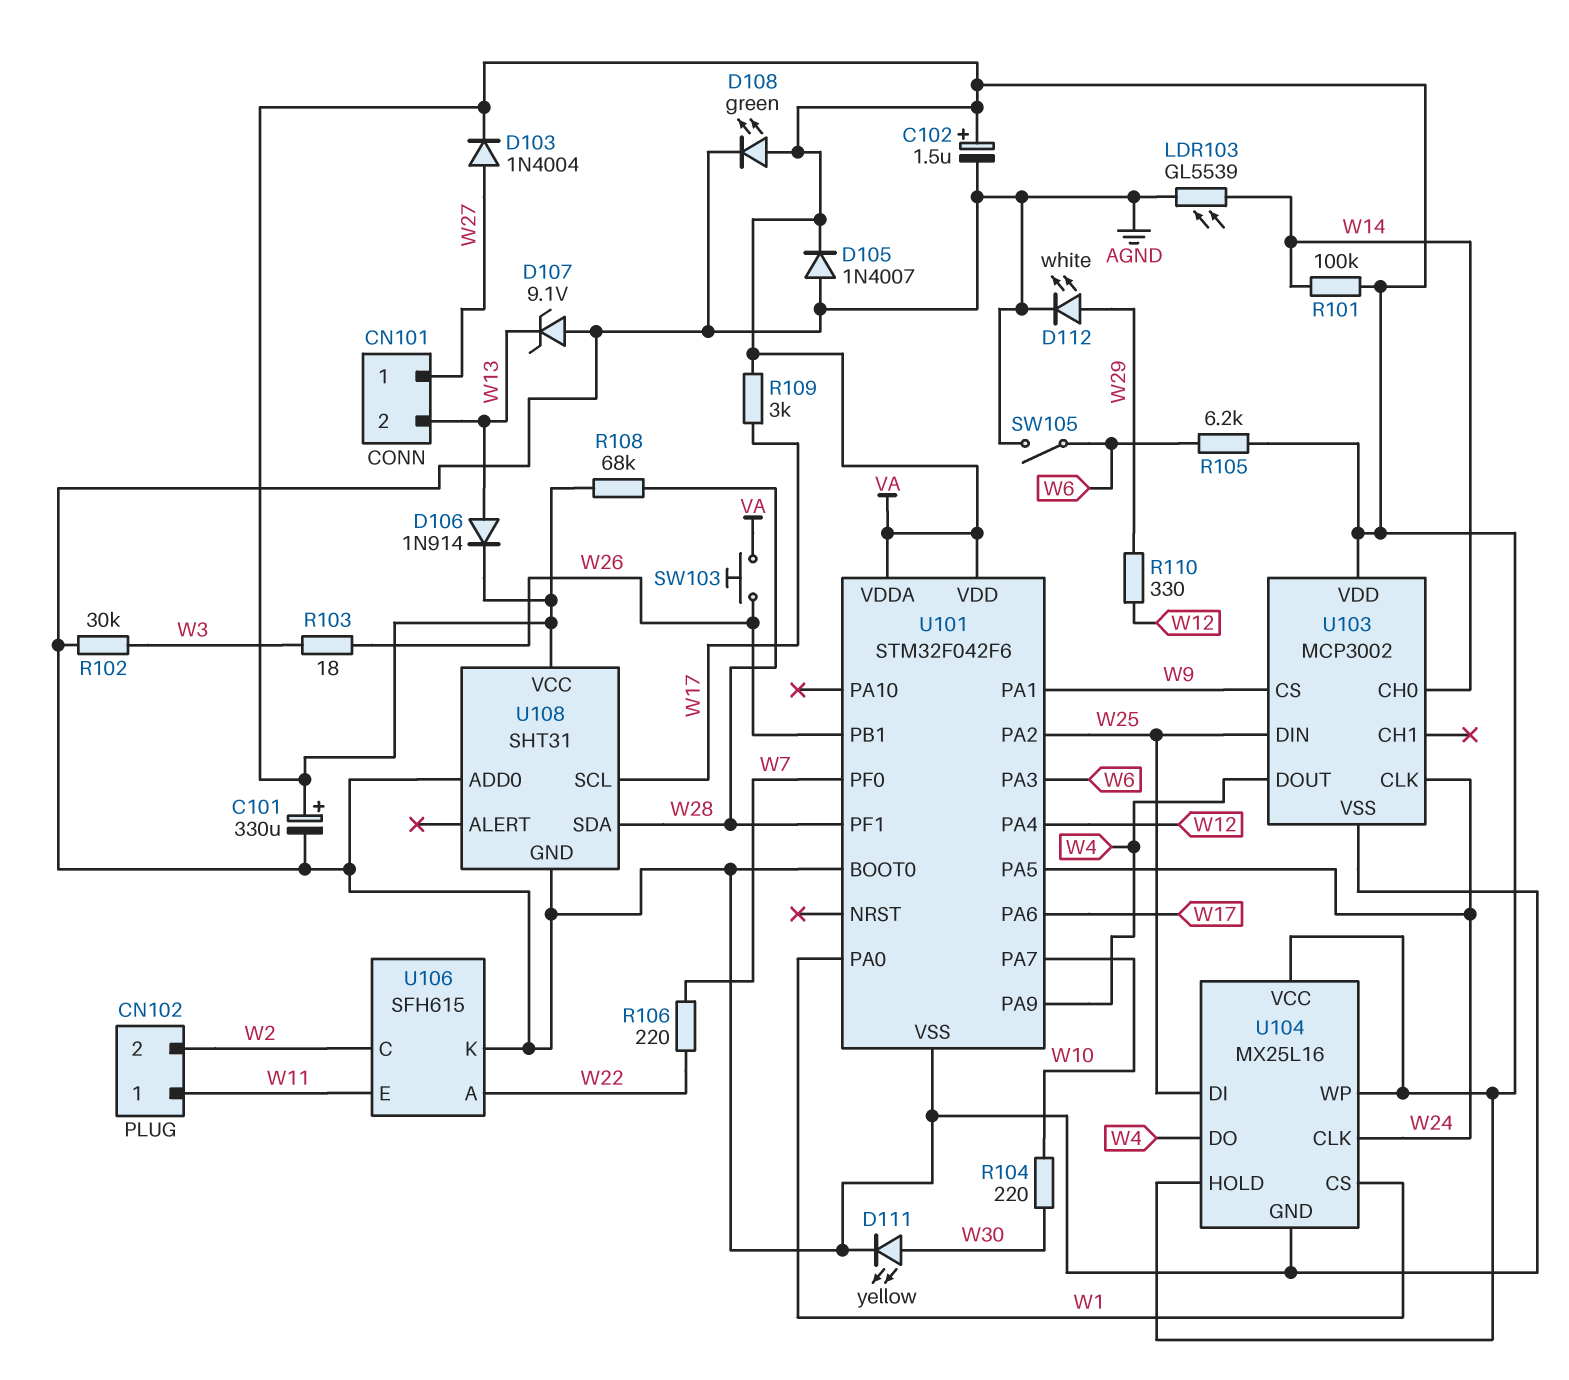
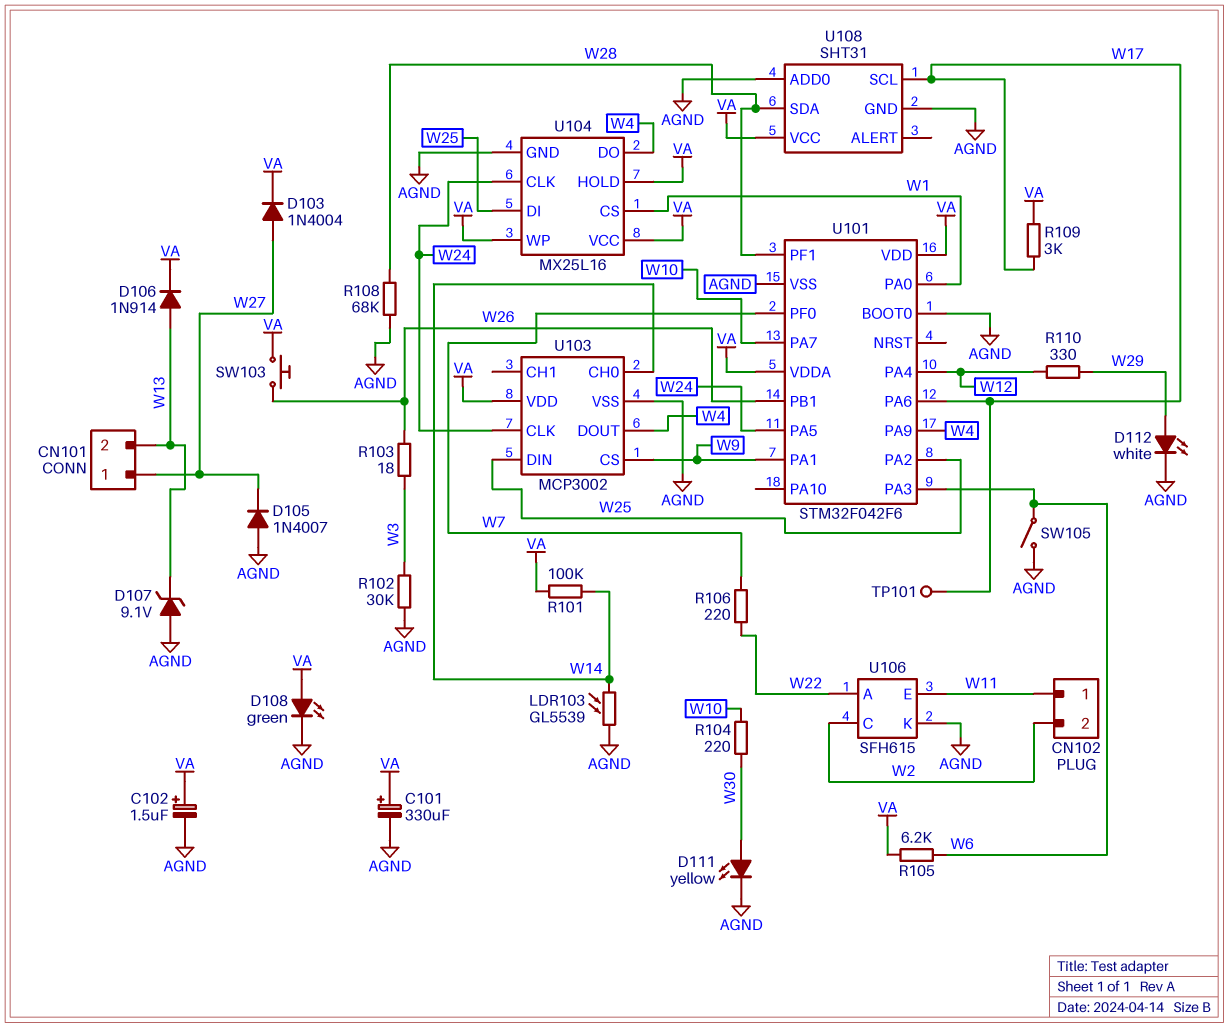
D105: diode 1N4007 (A AGND, K VA) -> diode 1N4007 (A AGND, K W27)
R108: 68k (VA, W28) -> 68k (AGND, W28)
TP101: none -> test point (W17)

